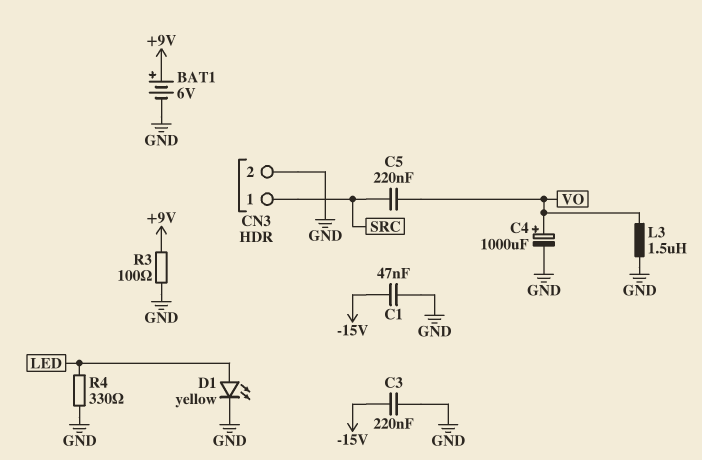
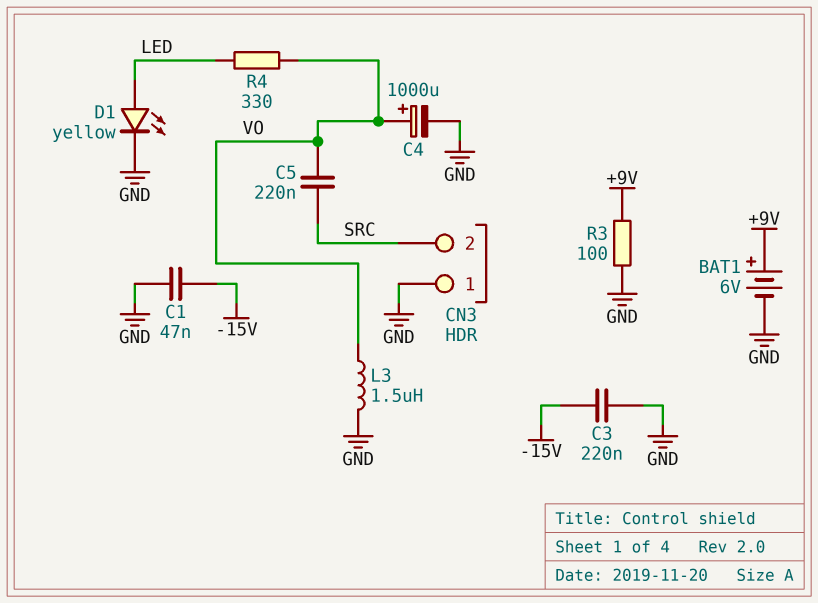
CN3 pin 1: SRC -> GND
CN3 pin 2: GND -> SRC
R4: 330 (GND, LED) -> 330 (LED, VO)

